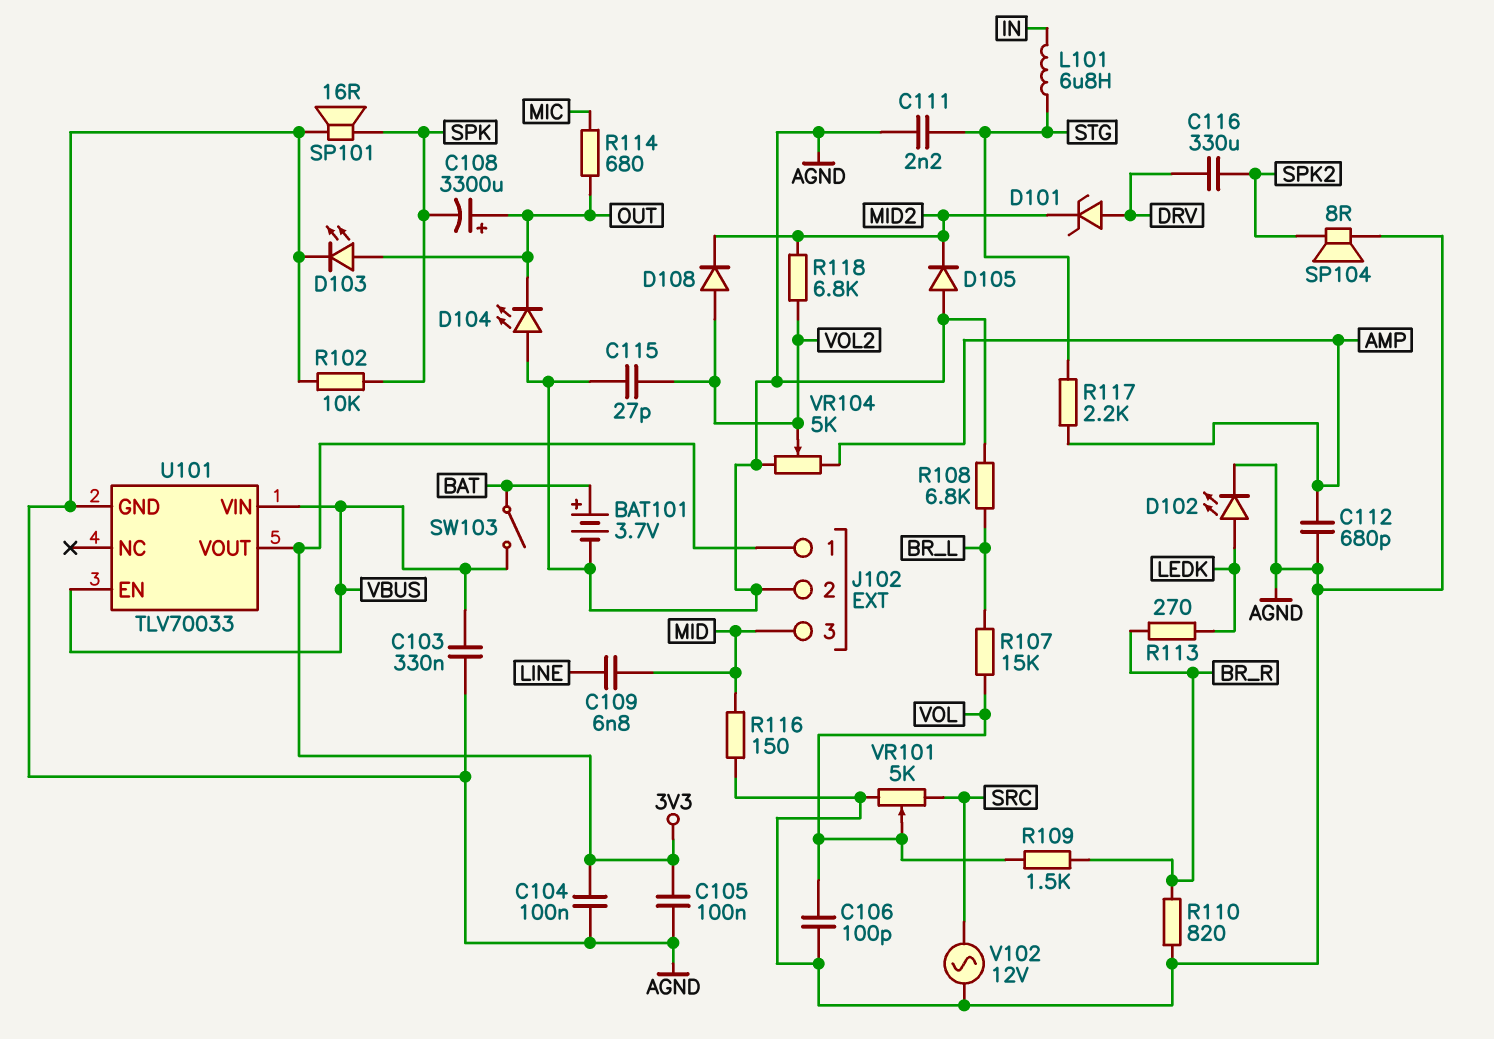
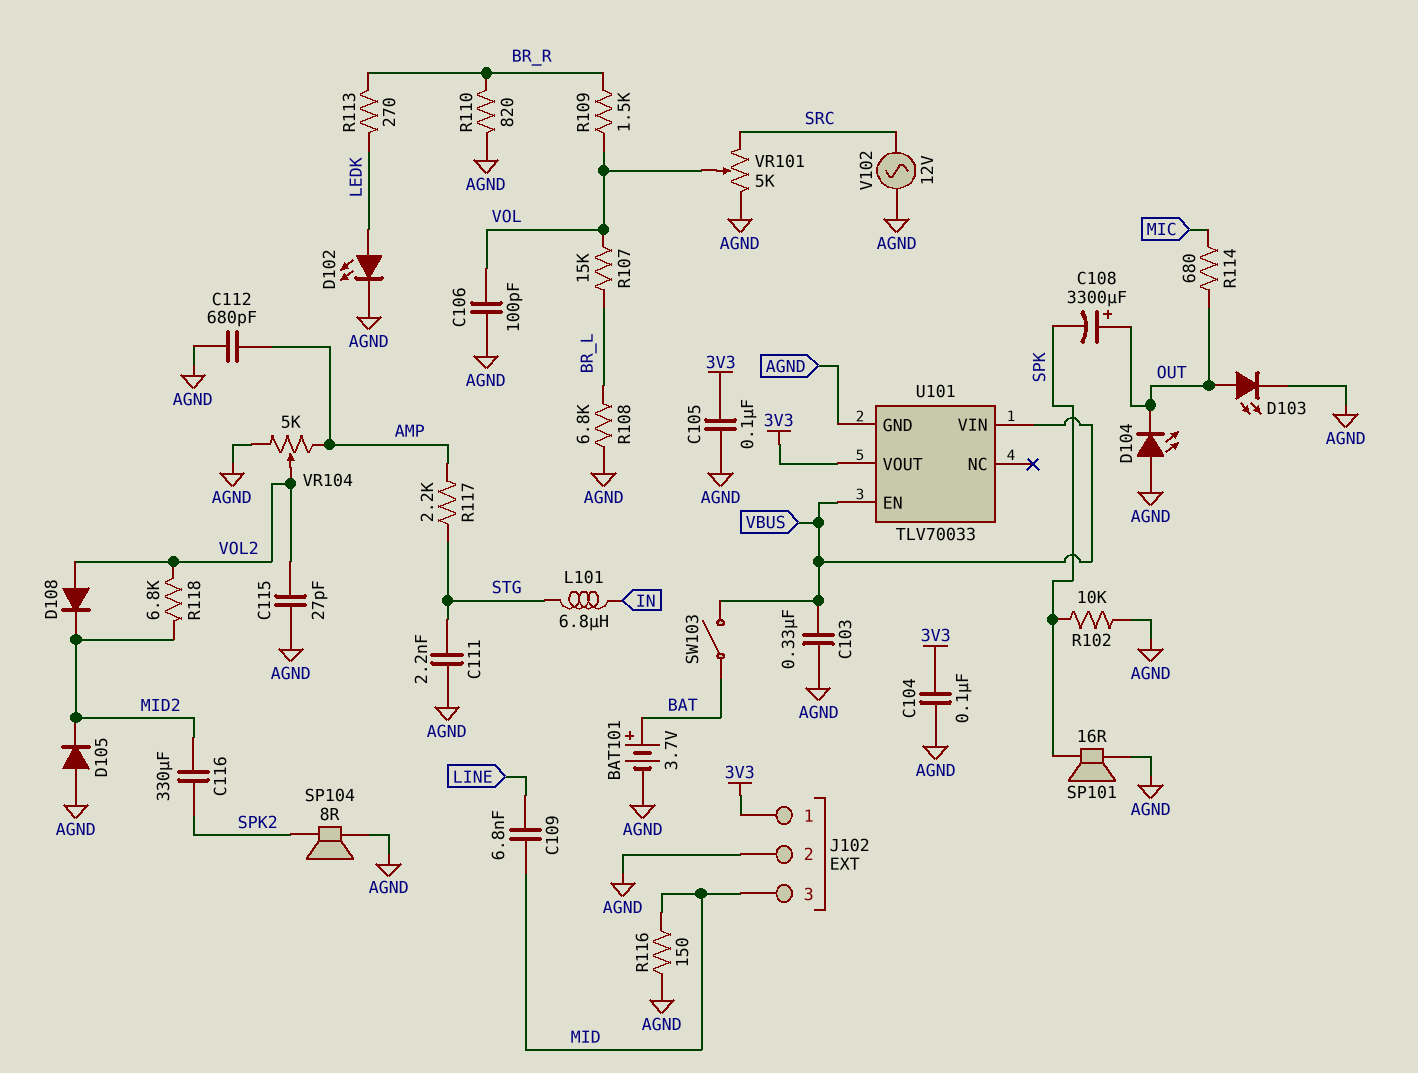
C116: 330uF (DRV, SPK2) -> 330uF (MID2, SPK2)
D101: zener (A DRV, K MID2) -> none

